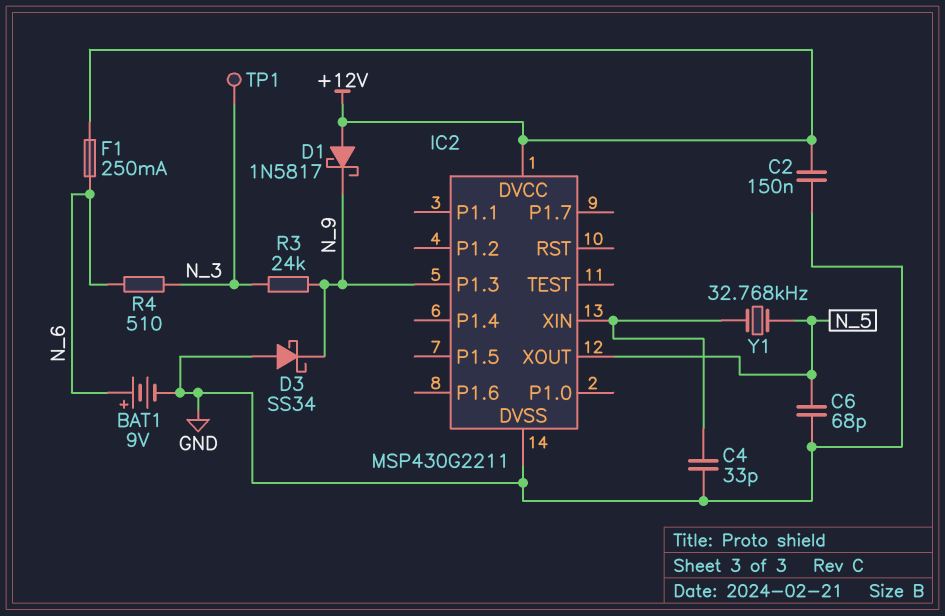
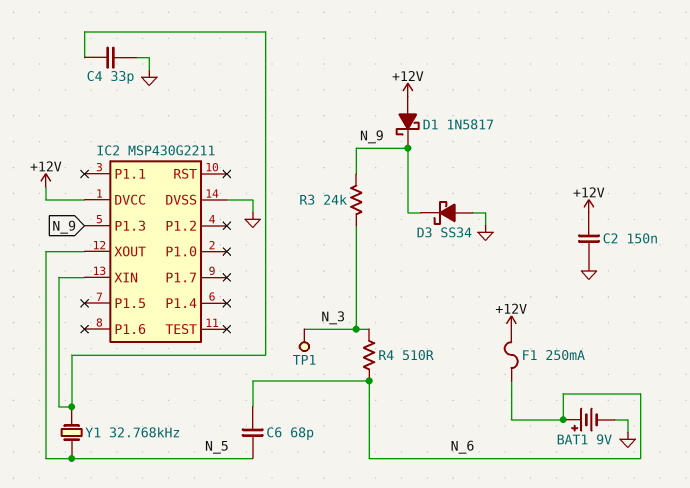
C6: 68pF (GND, N_5) -> 68pF (N_5, N_6)

